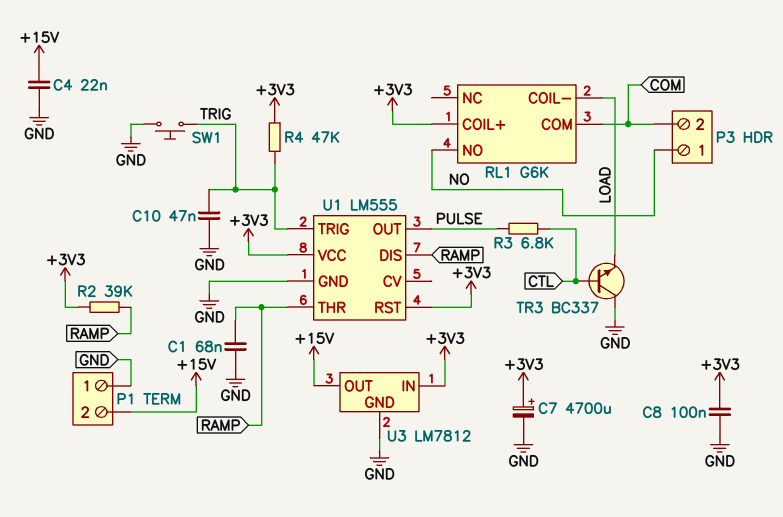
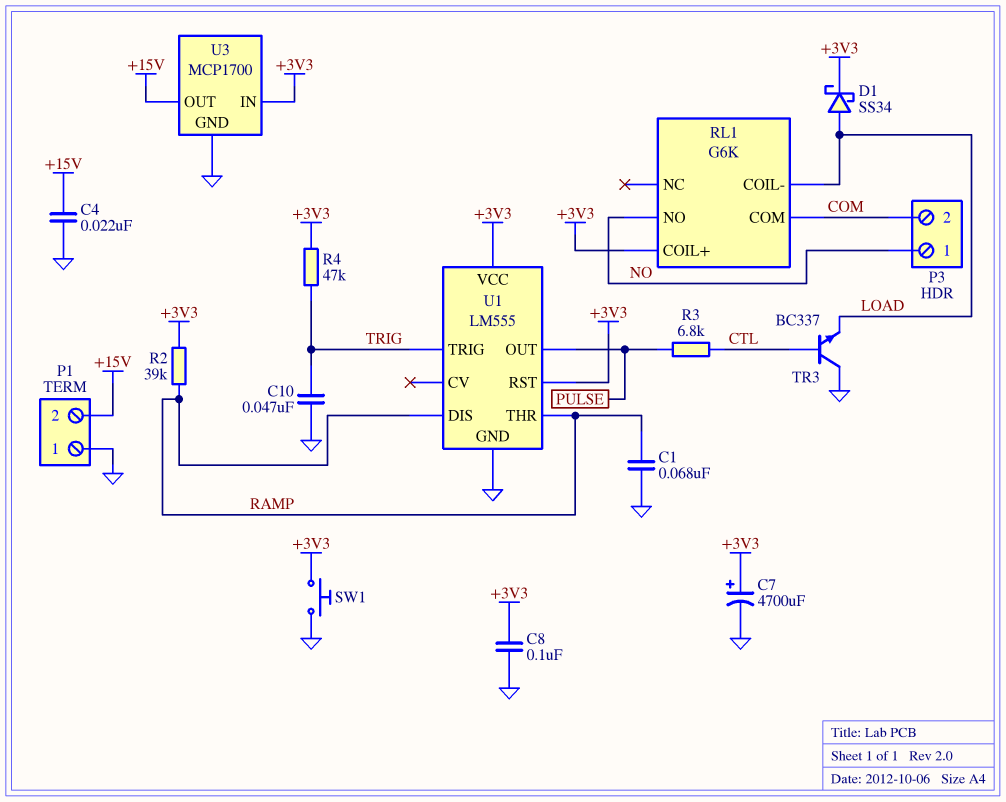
D1: none -> schottky SS34 (A LOAD, K +3V3)
SW1: button (GND, TRIG) -> button (+3V3, GND)
U3: LM7812 -> MCP1700

